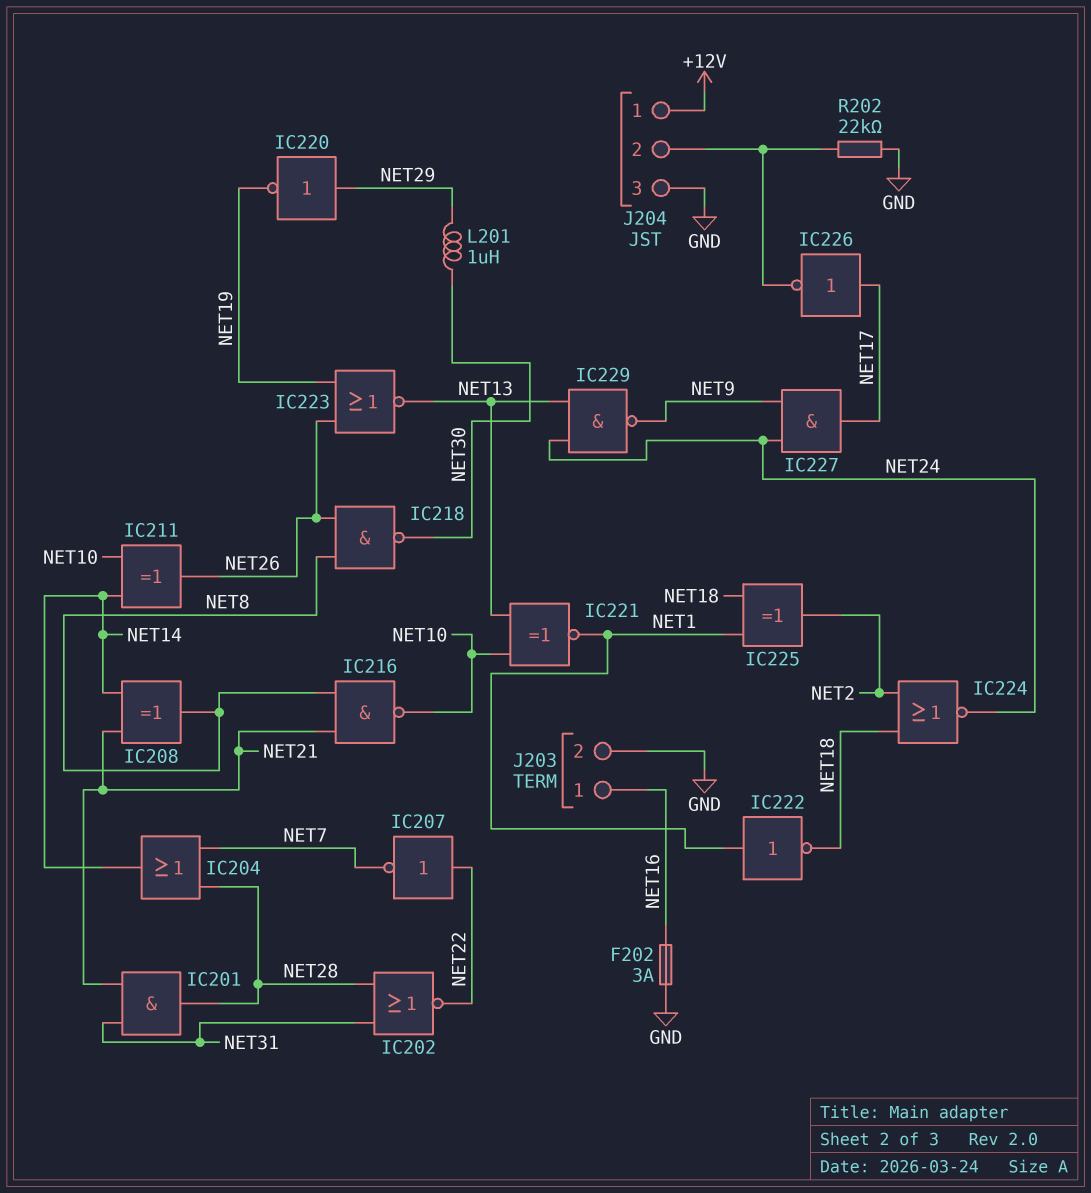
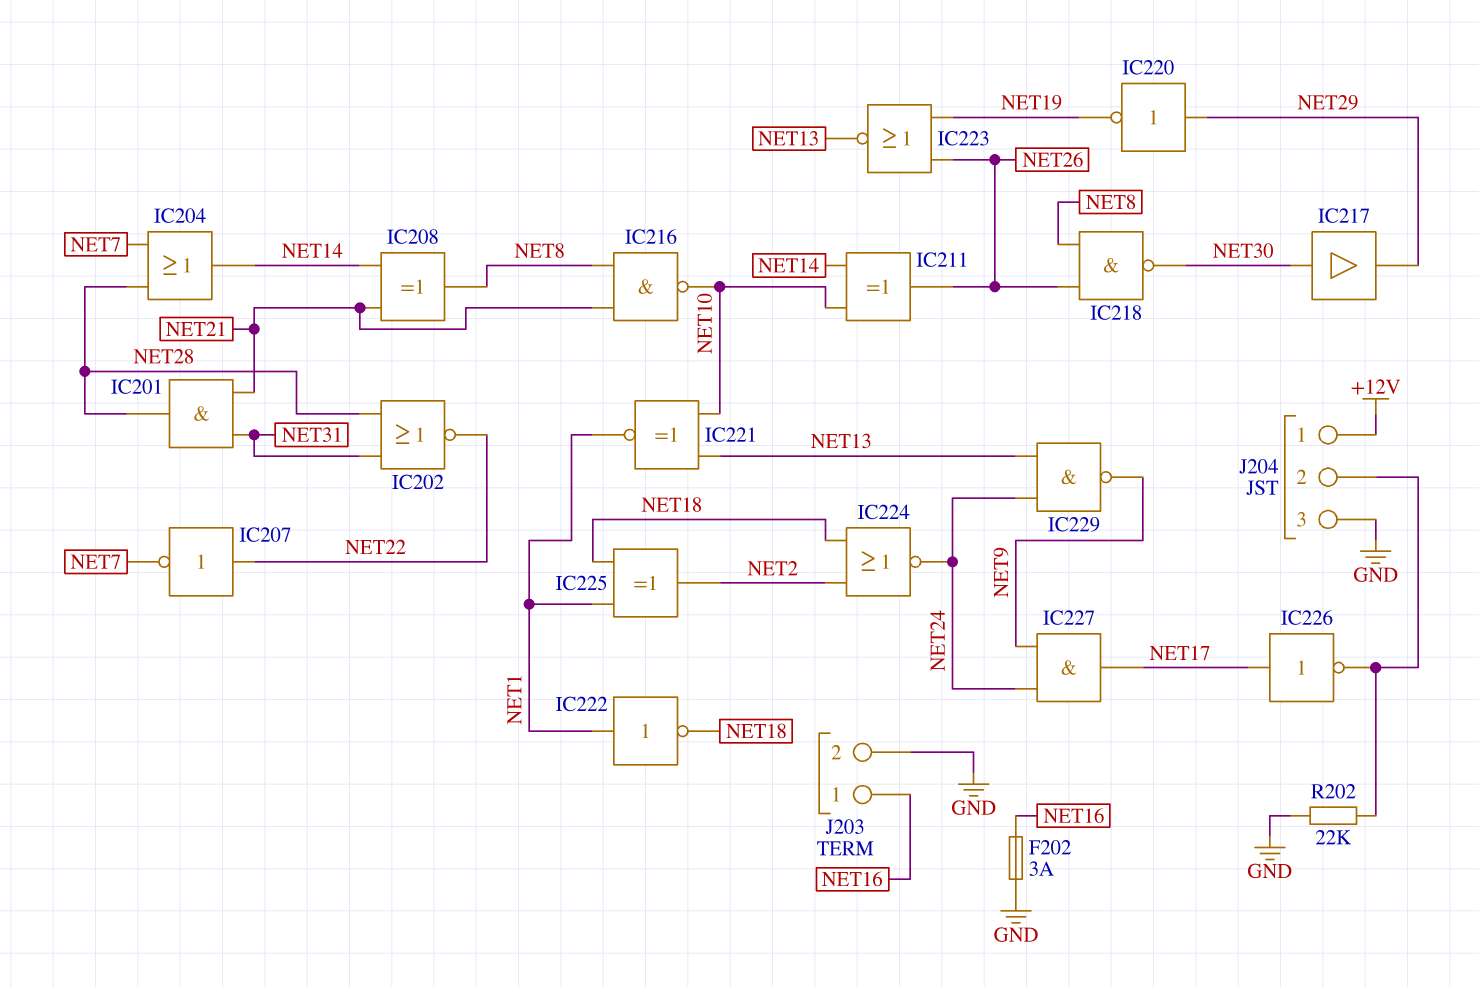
IC217: none -> buffer (in NET30, out NET29)
L201: 1uH (NET29, NET30) -> none

